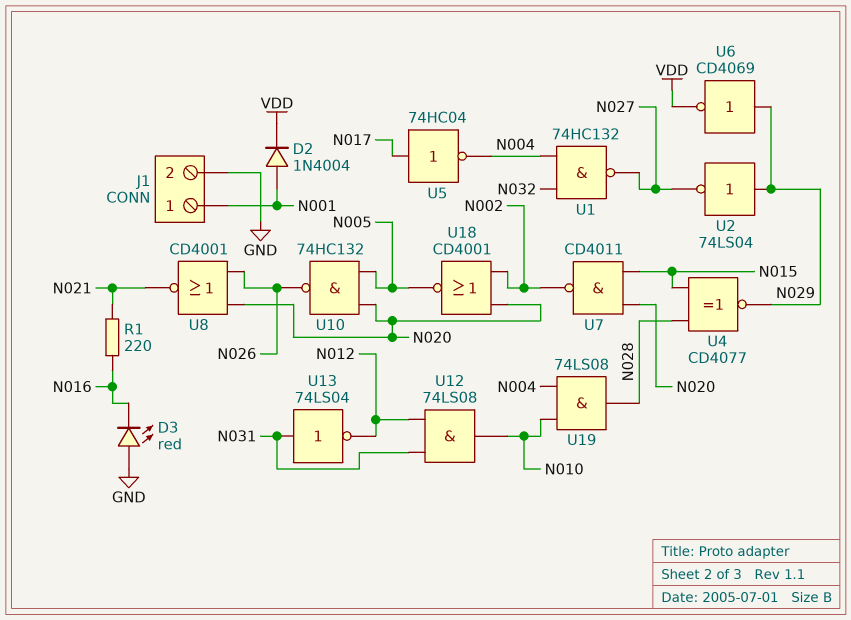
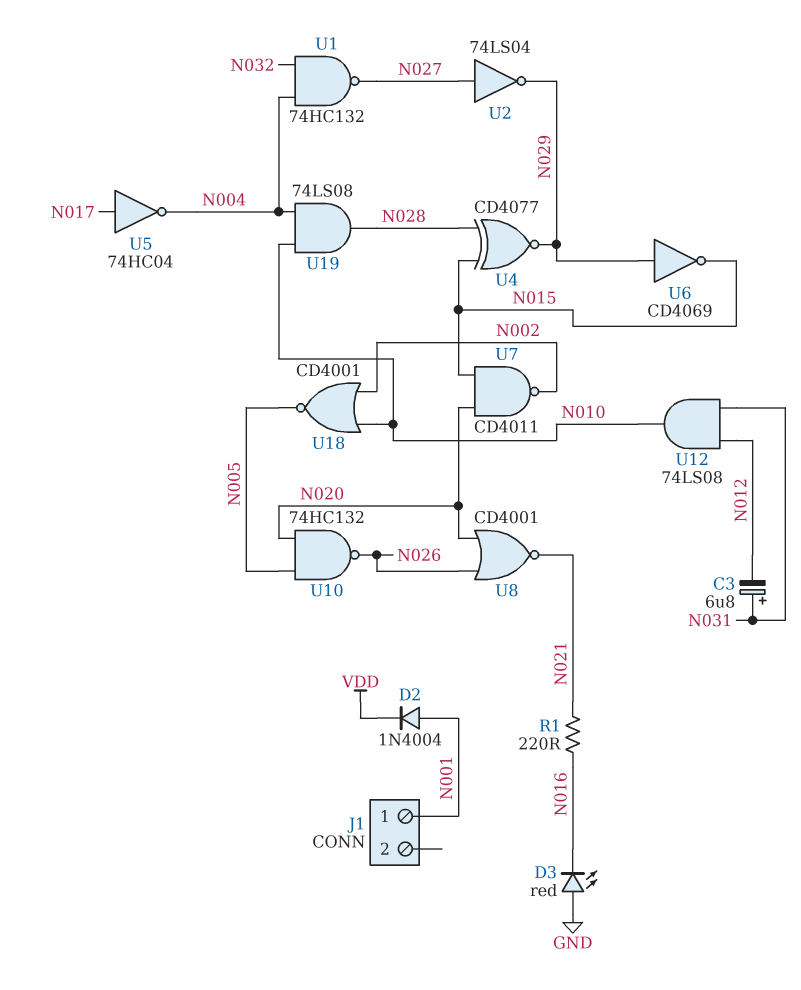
C3: none -> 6.8uF (plus N031, minus N012)
J1 pin 2: GND -> none
U2: NOT 74LS04 (in N029, out N027) -> NOT 74LS04 (in N027, out N029)
U6: NOT CD4069 (in N029, out VDD) -> NOT CD4069 (in N029, out N015)
U13: NOT 74LS04 (in N031, out N012) -> none
U18: NOR CD4001 (in N002, in N020, out N005) -> NOR CD4001 (in N002, in N010, out N005)

